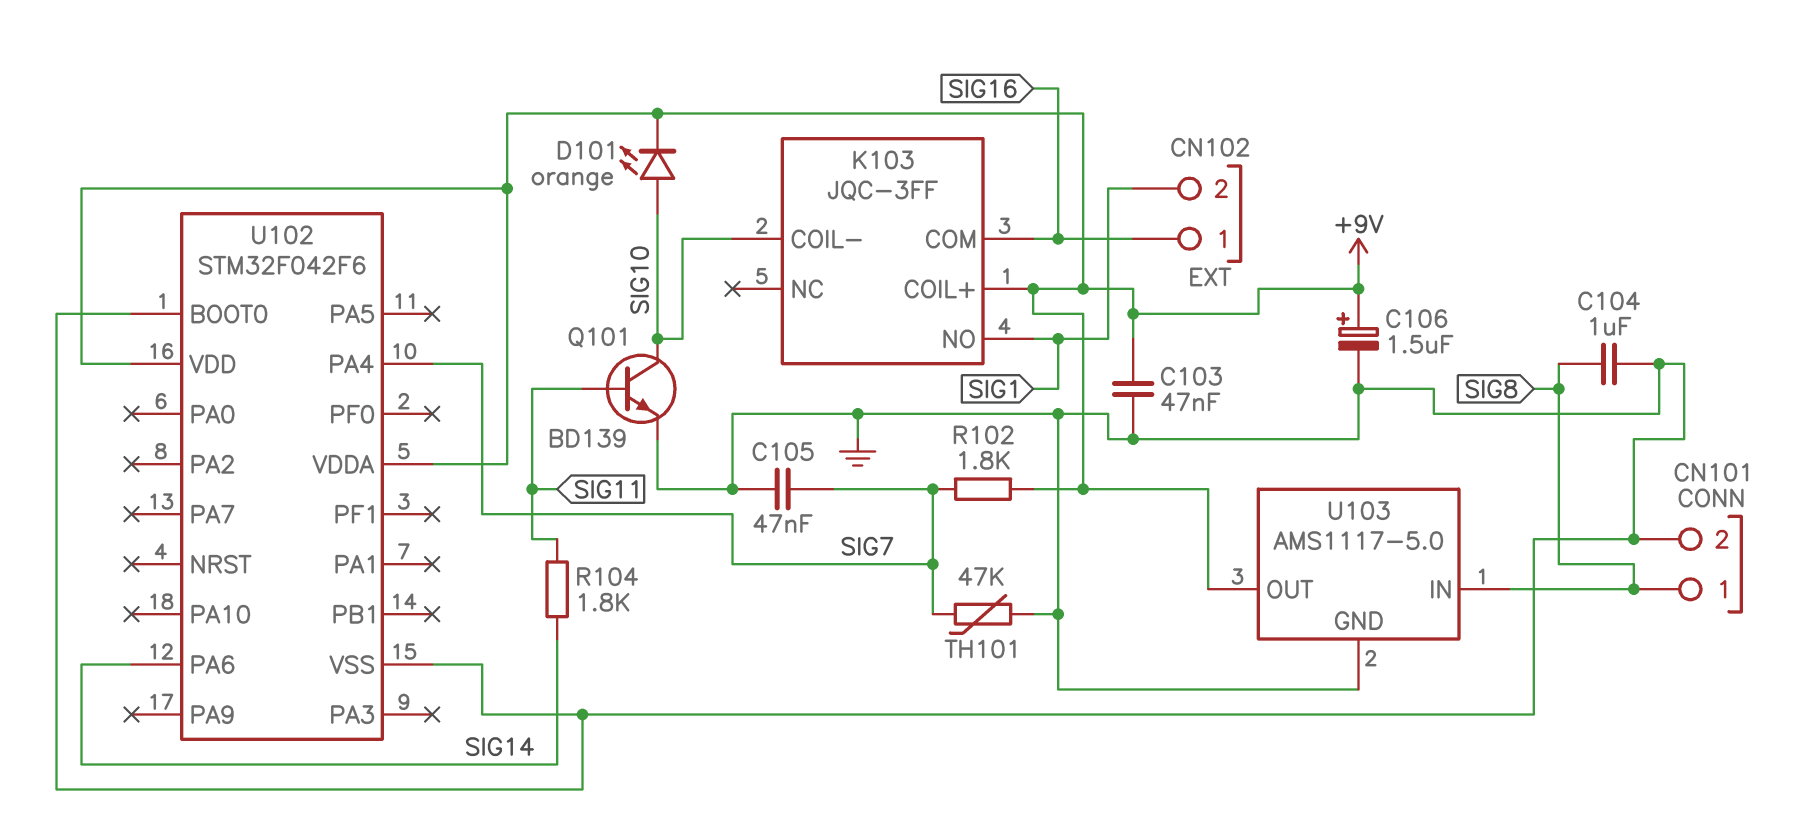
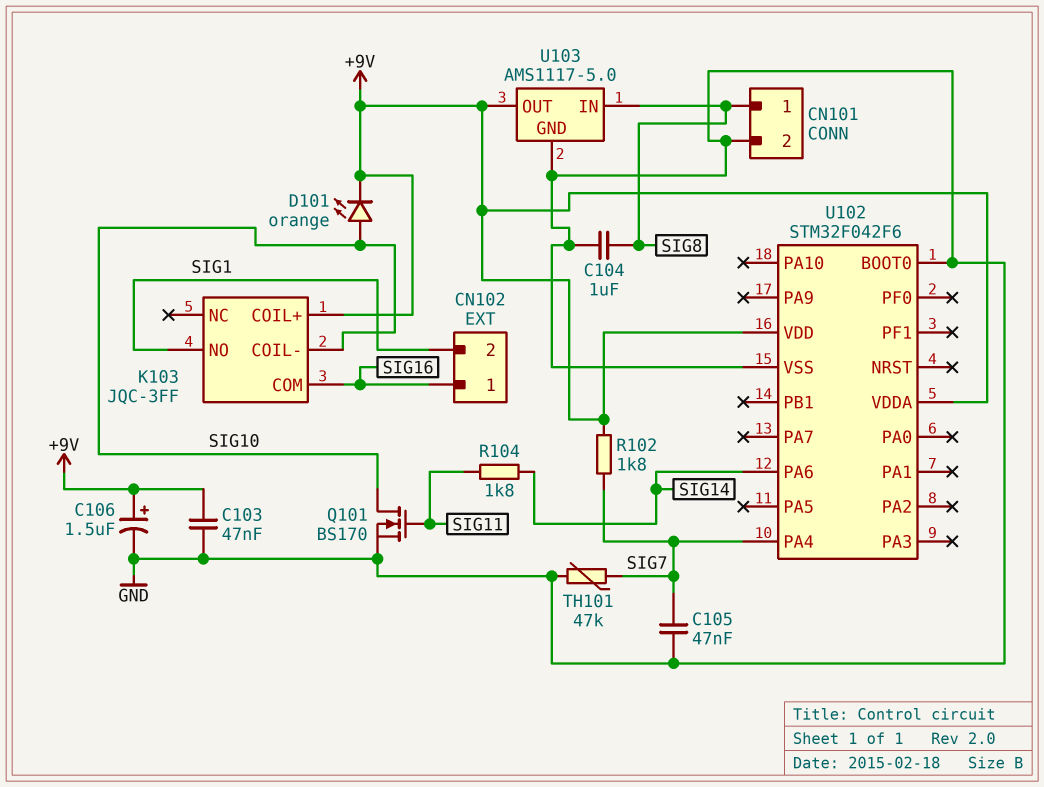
Q101: NPN BD139 (B SIG11, C SIG10, E GND) -> NMOS BS170 (G SIG11, D SIG10, S GND)

